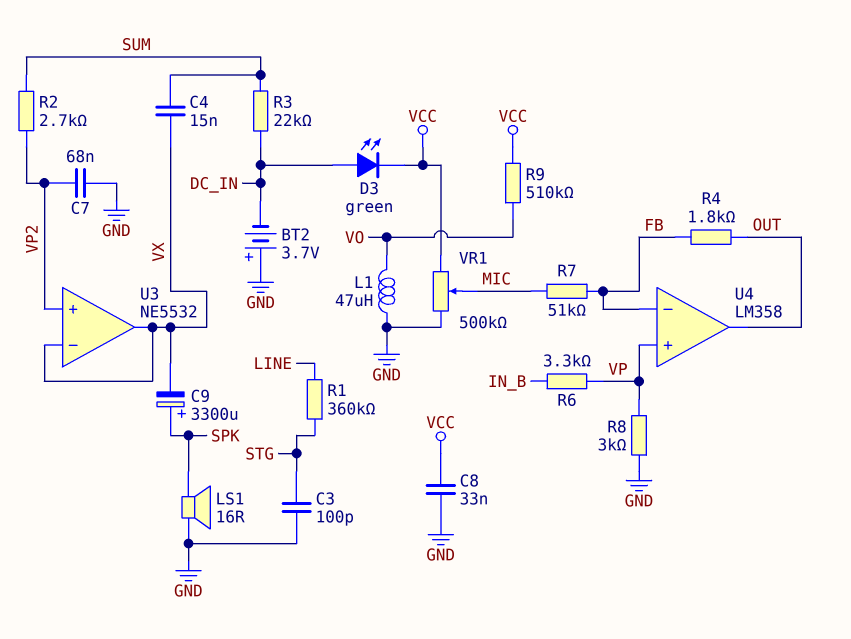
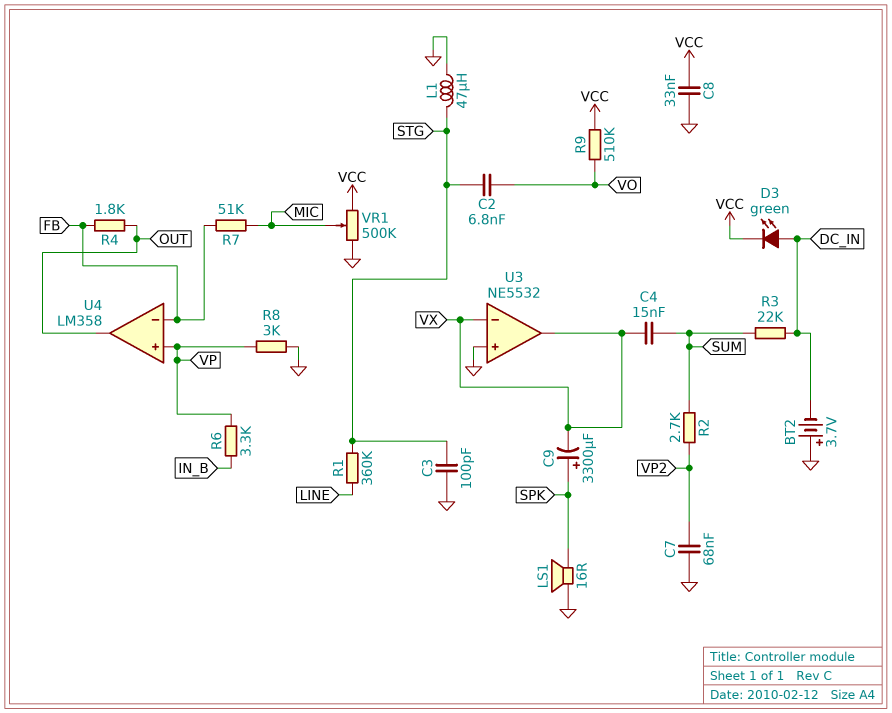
C2: none -> 6.8nF (STG, VO)
L1: 47uH (GND, VO) -> 47uH (GND, STG)
U3 pin in+: VP2 -> GND

